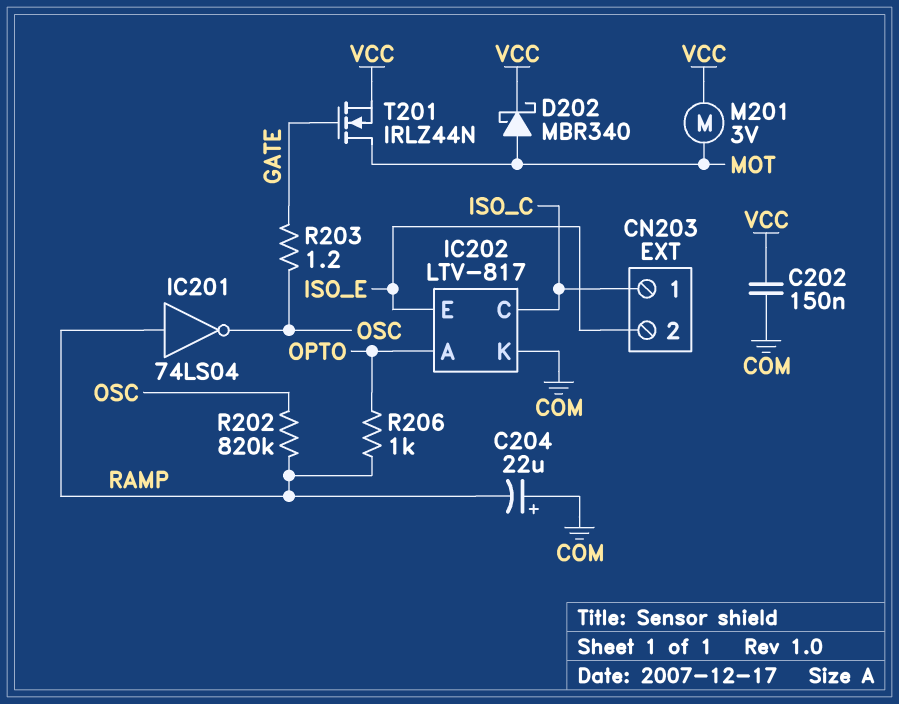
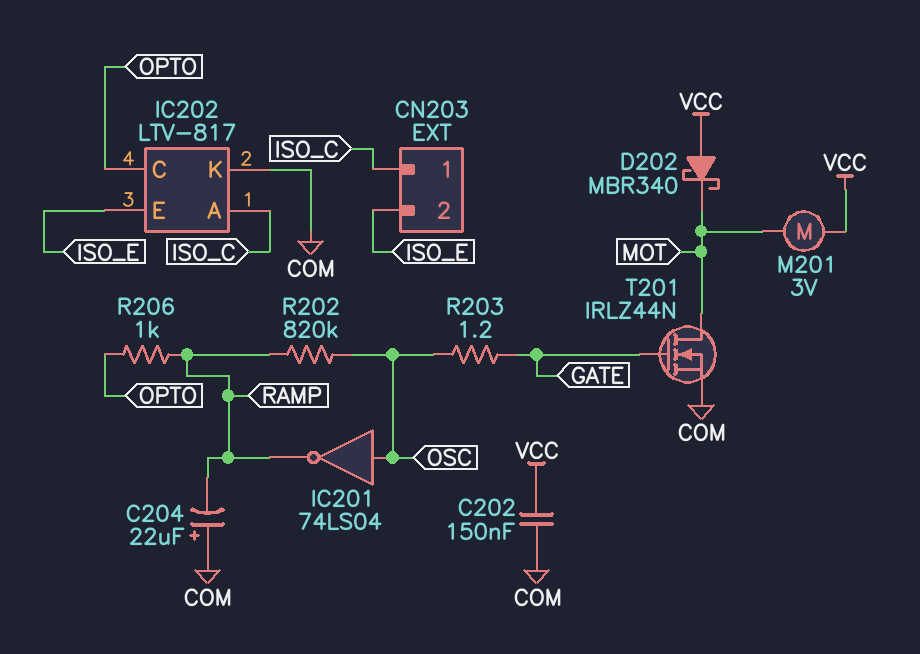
D202: schottky MBR340 (A MOT, K VCC) -> schottky MBR340 (A VCC, K MOT)
IC201: NOT 74LS04 (in RAMP, out OSC) -> NOT 74LS04 (in OSC, out RAMP)
IC202 pin A: OPTO -> ISO_C
IC202 pin C: ISO_C -> OPTO
T201: NMOS IRLZ44N (G GATE, D MOT, S VCC) -> NMOS IRLZ44N (G GATE, D MOT, S COM)

